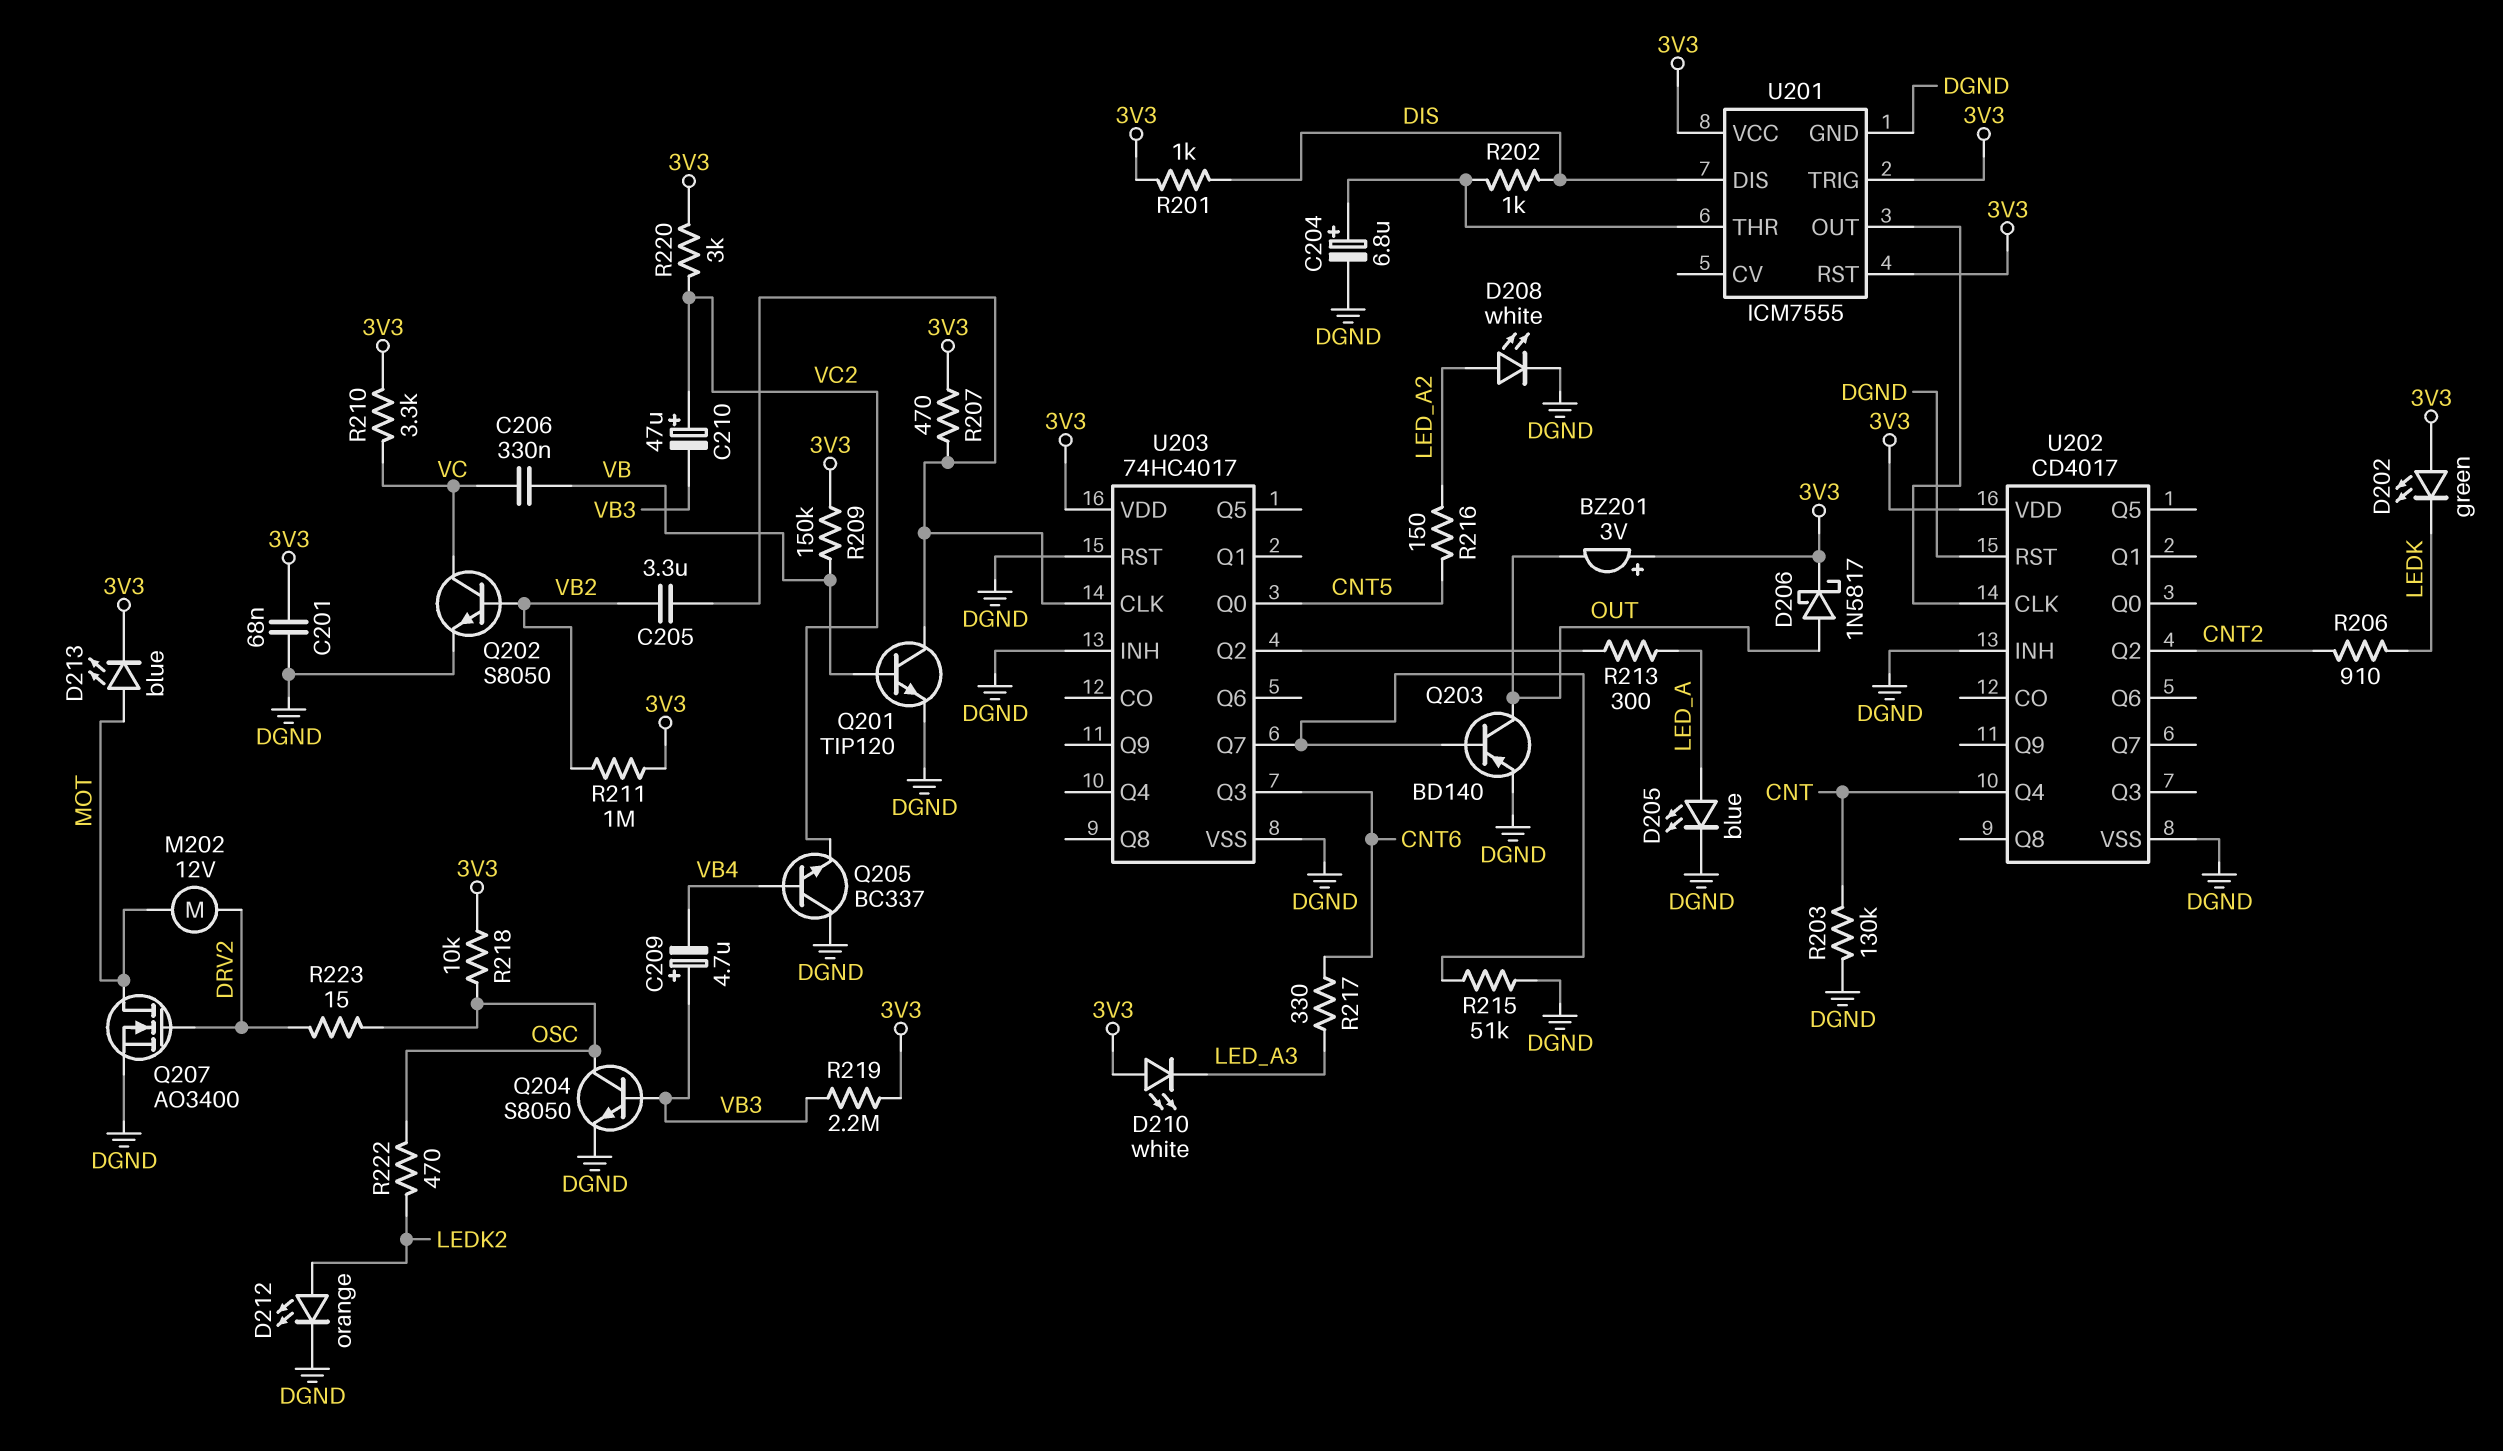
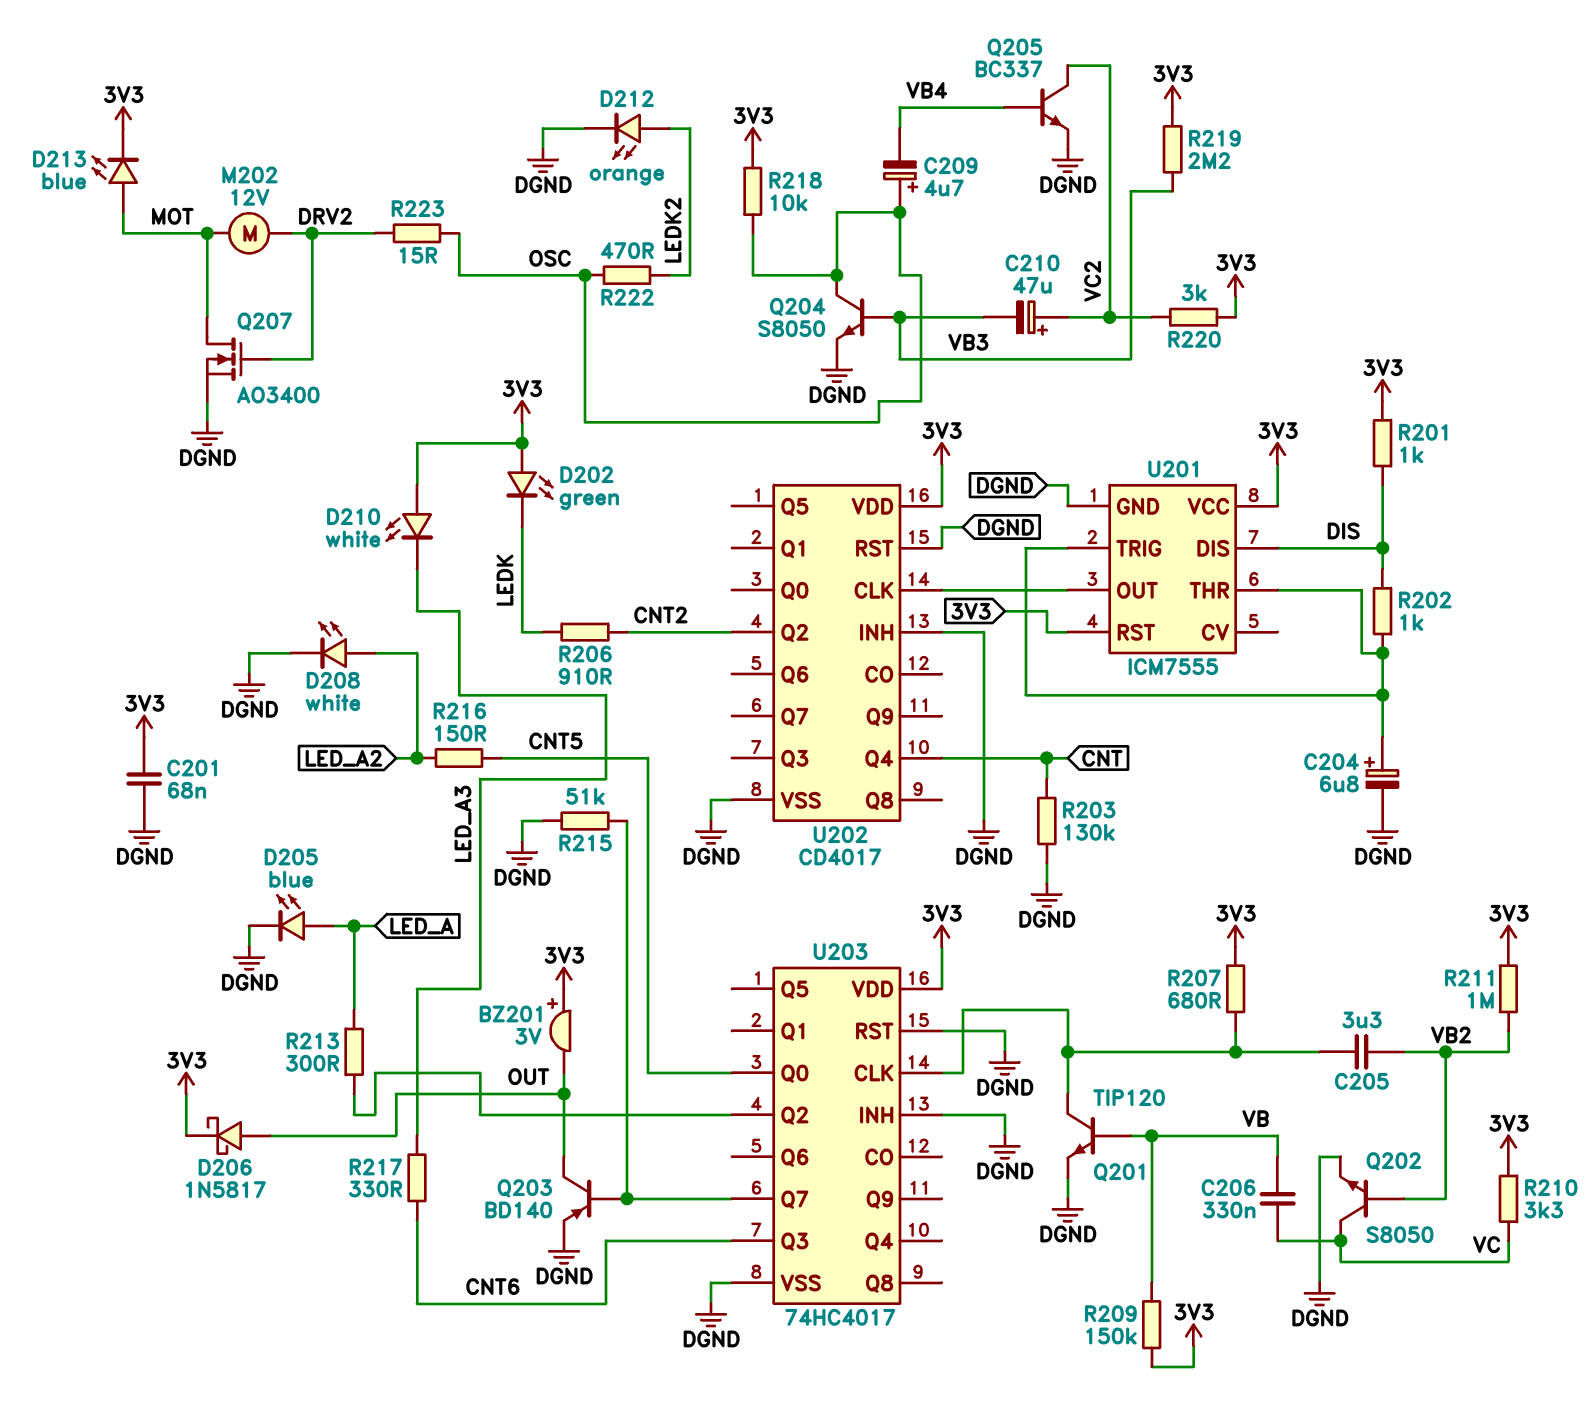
C209: 4.7uF (plus VB3, minus VB4) -> 4.7uF (plus OSC, minus VB4)
Q205: NPN BC337 (B VB4, C DGND, E VC2) -> NPN BC337 (B VB4, C VC2, E DGND)
R207: 470 (3V3, U203/CLK) -> 680 (3V3, U203/CLK)
U201 pin TRIG: 3V3 -> U201/THR

